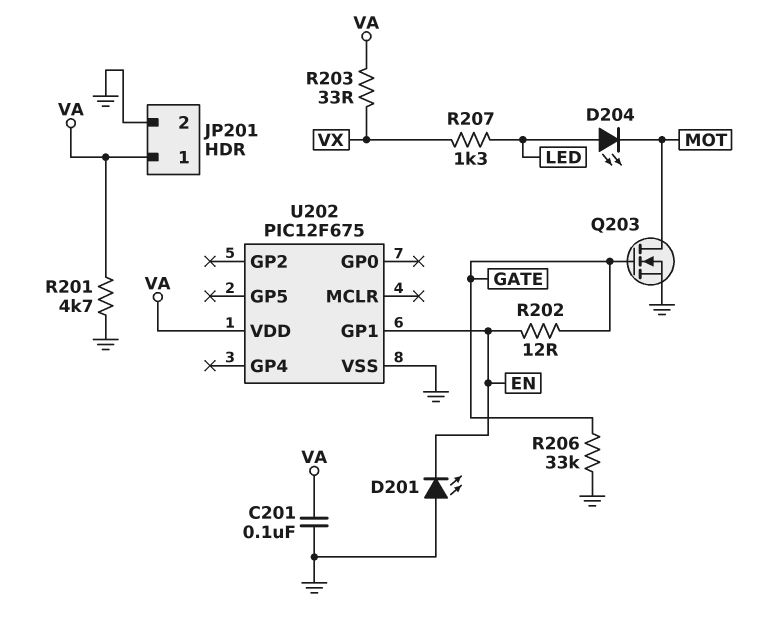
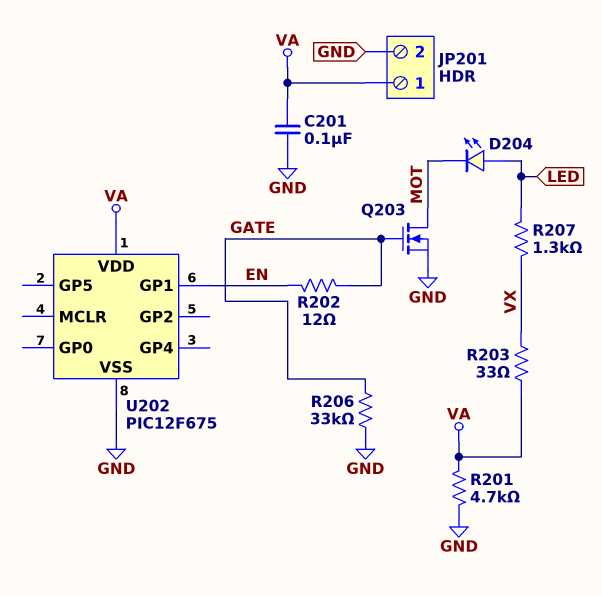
D201: LED (A GND, K EN) -> none

